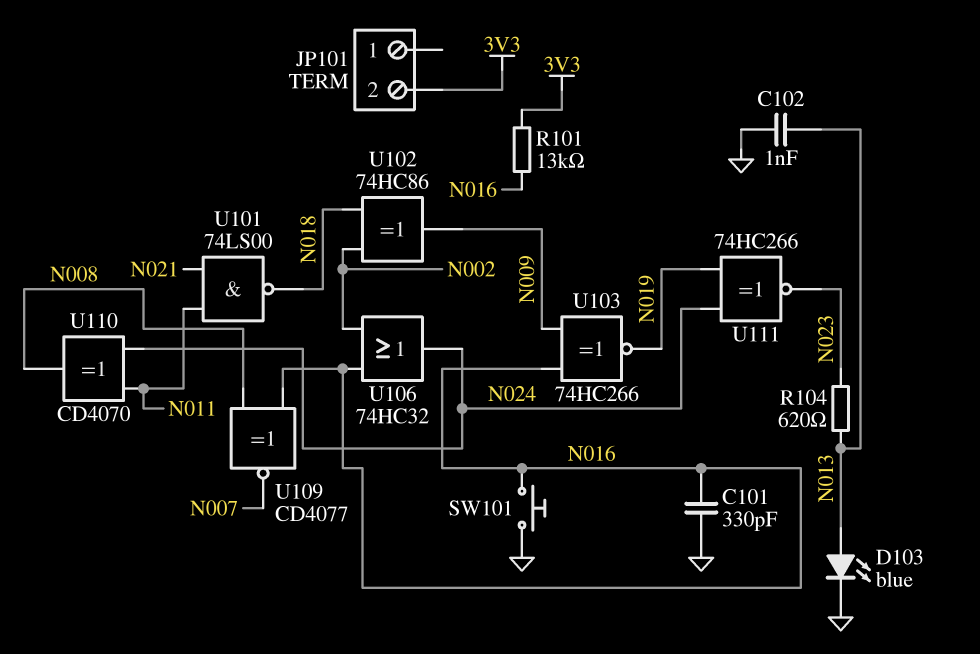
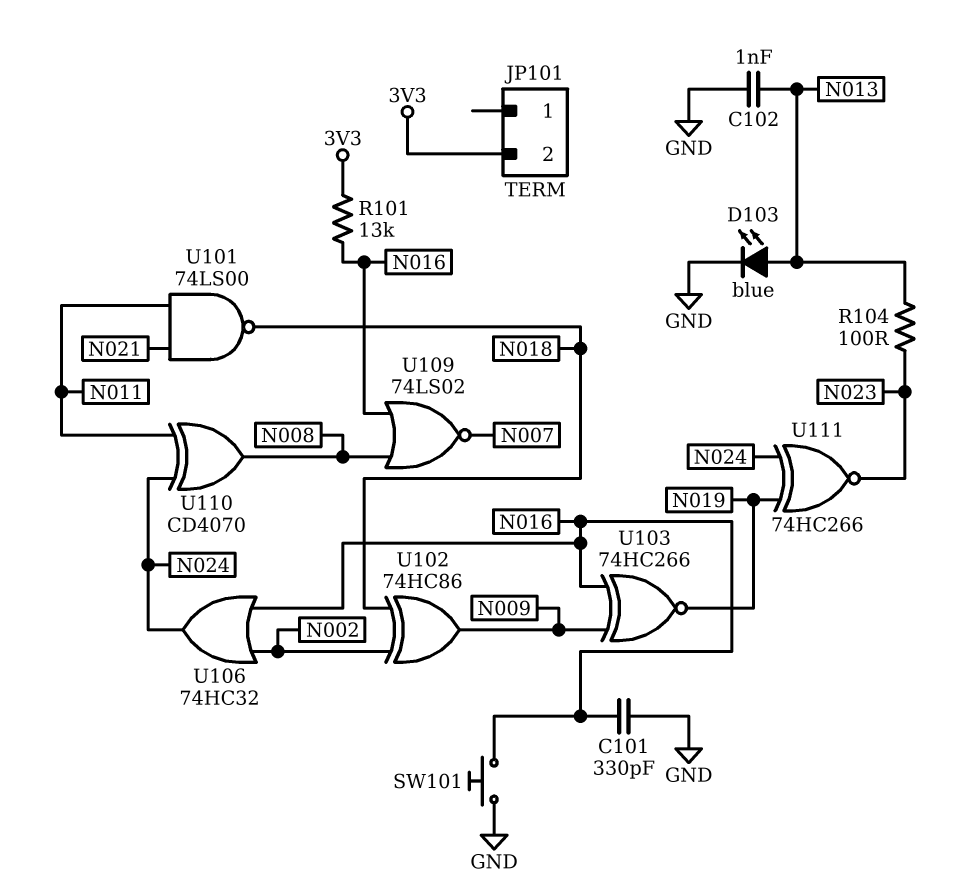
R104: 620 (N013, N023) -> 100 (N013, N023)
U109: XNOR CD4077 (in N008, in N016, out N007) -> NOR 74LS02 (in N008, in N016, out N007)

